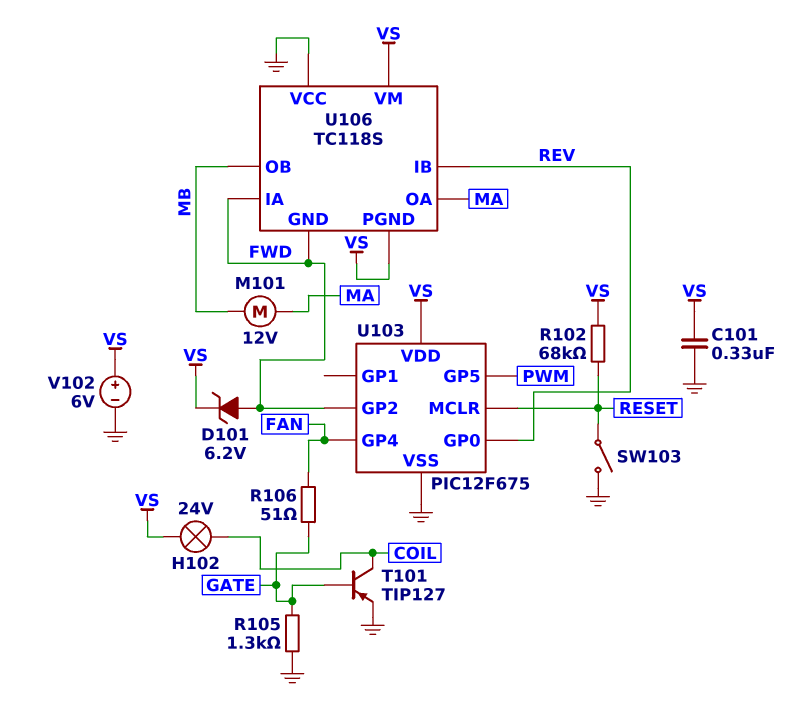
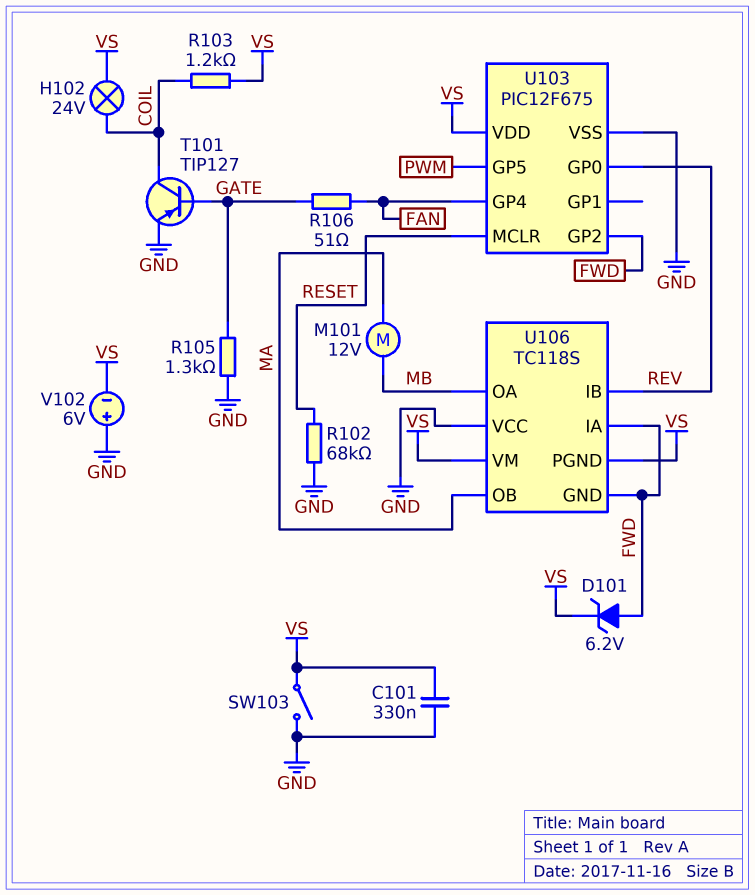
R102: 68k (RESET, VS) -> 68k (GND, RESET)
R103: none -> 1.2k (COIL, VS)
SW103: switch (GND, RESET) -> switch (GND, VS)
U106 pin OA: MA -> MB
U106 pin OB: MB -> MA
V102: 6V (plus VS, minus GND) -> 6V (plus GND, minus VS)

